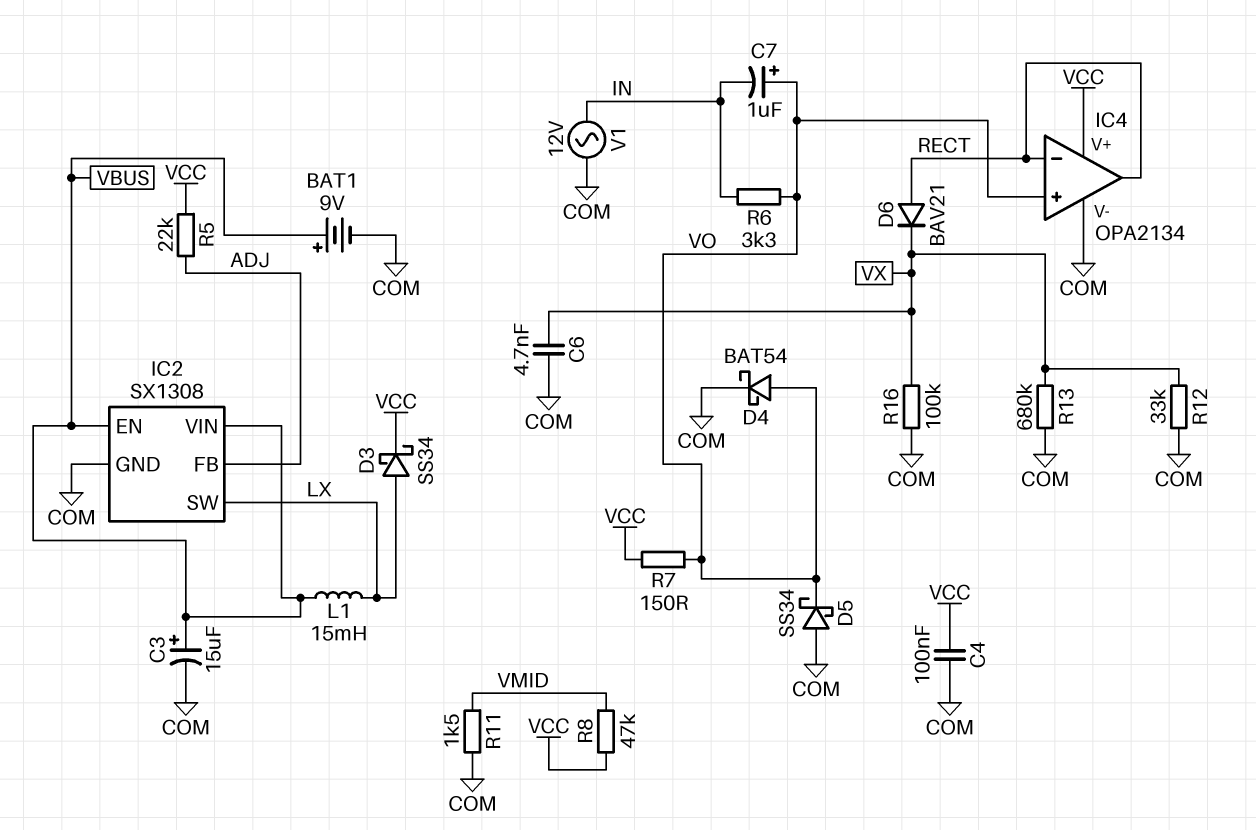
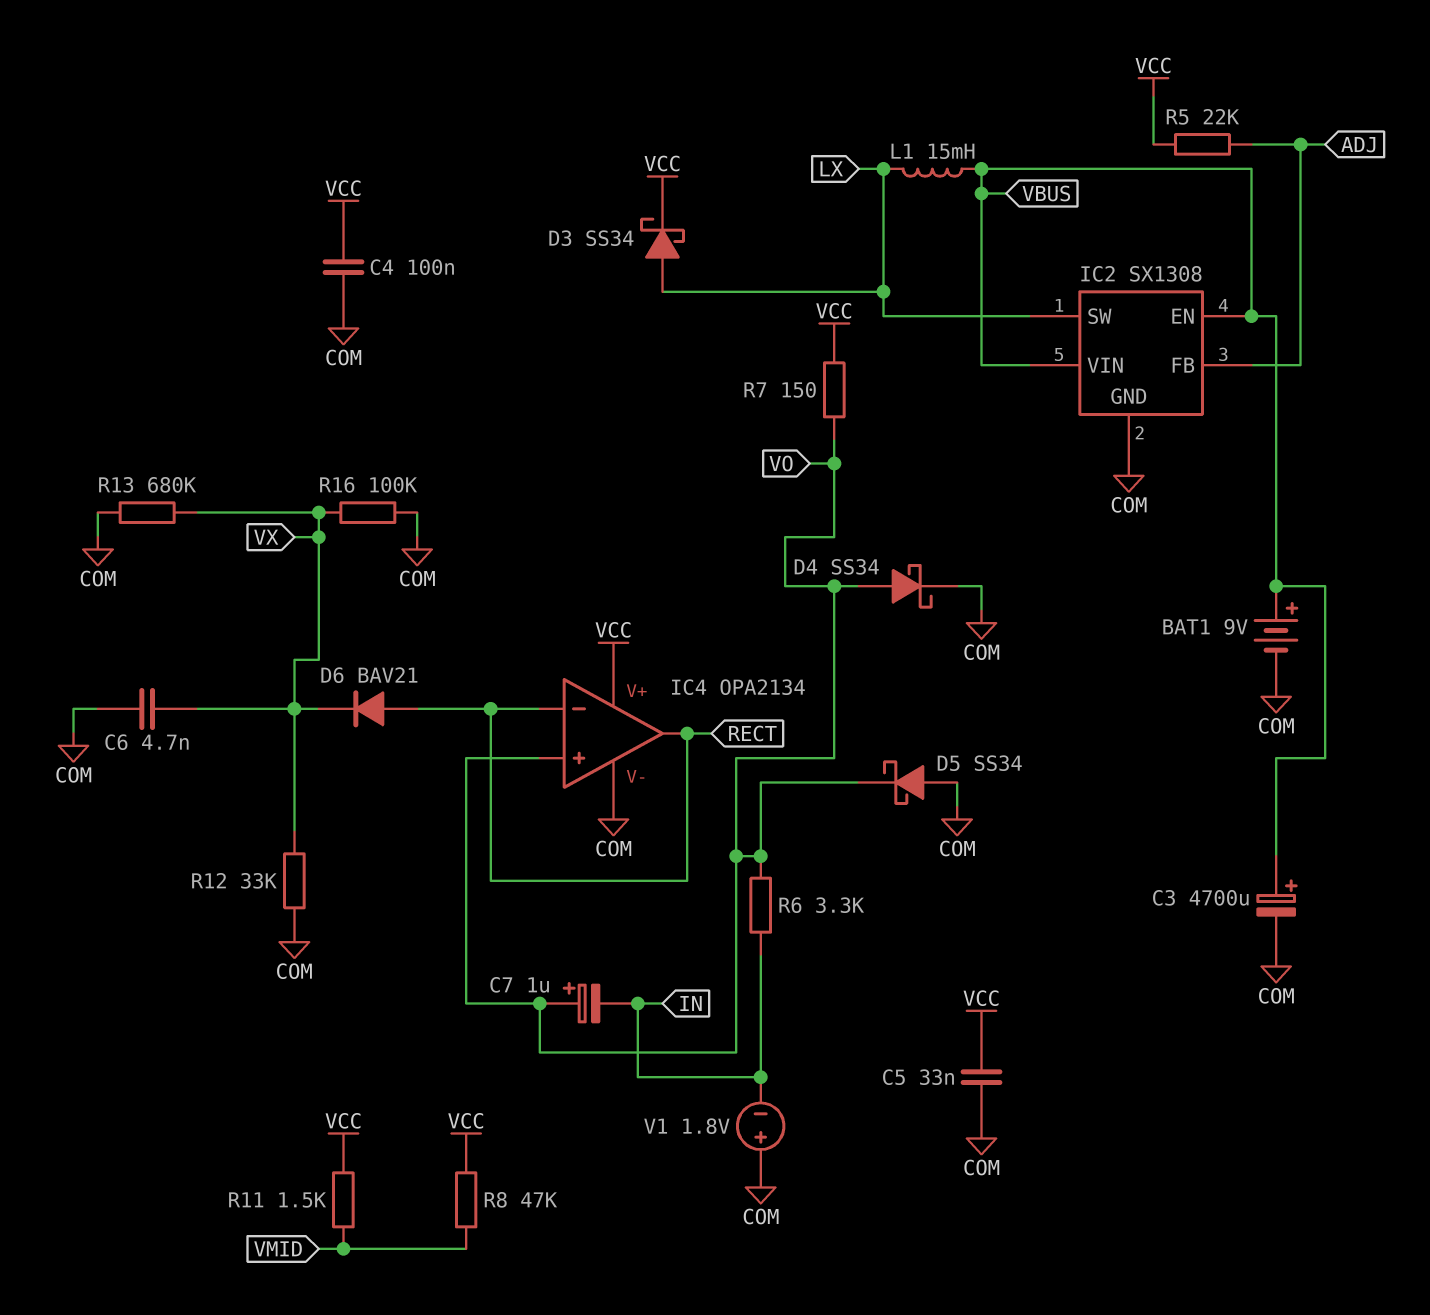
C3: 15uF (plus VBUS, minus COM) -> 4700uF (plus VBUS, minus COM)
C5: none -> 33nF (COM, VCC)
D4: schottky BAT54 (A VO, K COM) -> schottky SS34 (A VO, K COM)
R11: 1.5k (COM, VMID) -> 1.5k (VCC, VMID)
V1: AC 12V (COM, IN) -> 1.8V (plus COM, minus IN)

